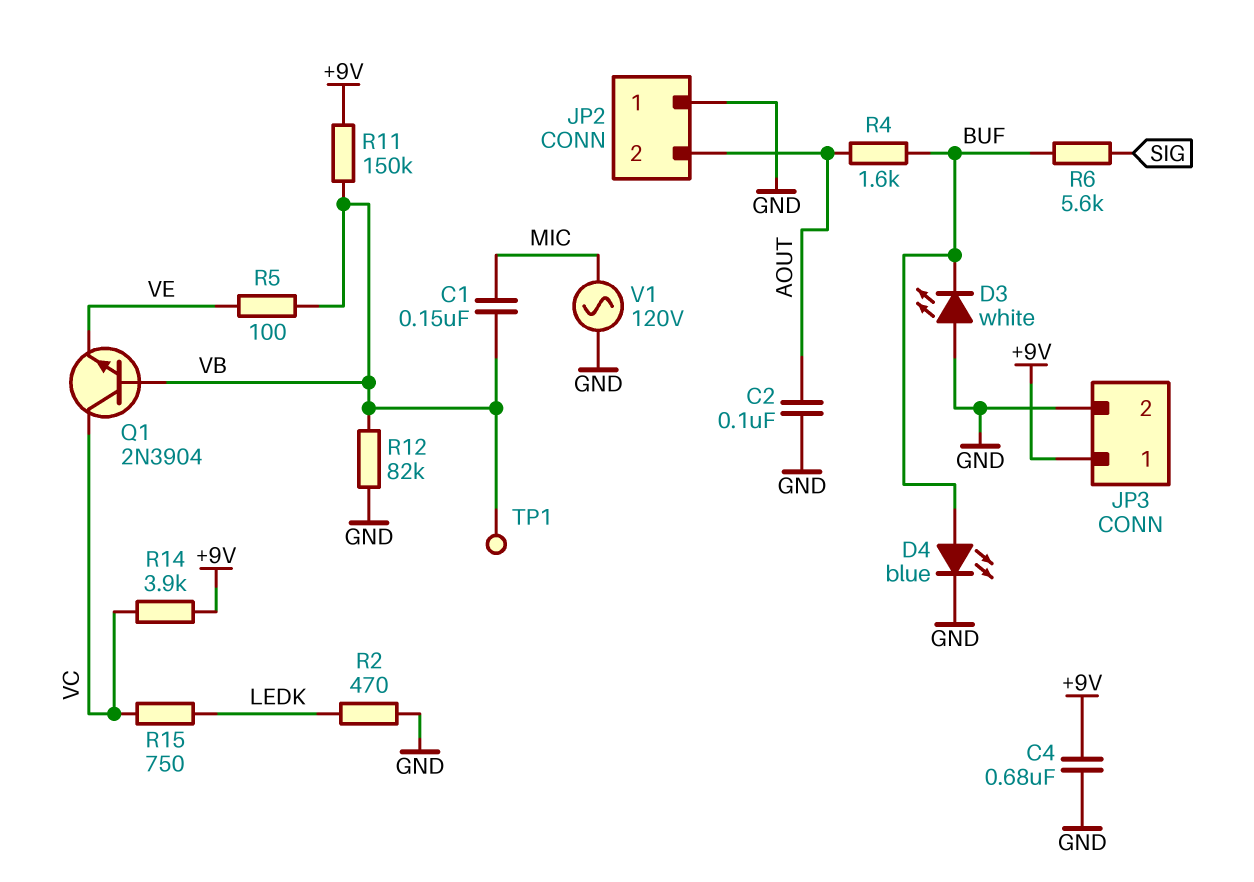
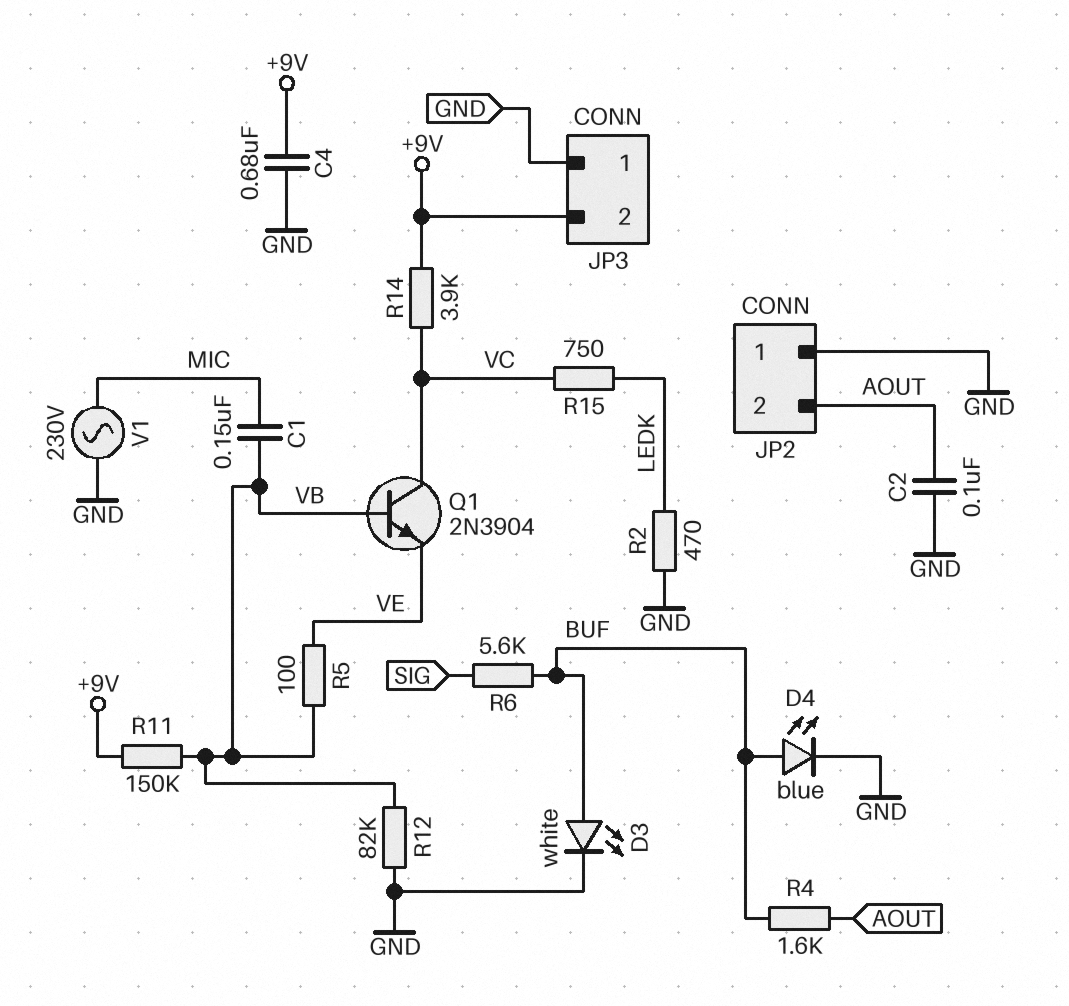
D3: LED white (A GND, K BUF) -> LED white (A BUF, K GND)
JP3 pin 1: +9V -> GND
JP3 pin 2: GND -> +9V
TP1: test point (VB) -> none
V1: AC 120V (GND, MIC) -> AC 230V (GND, MIC)

